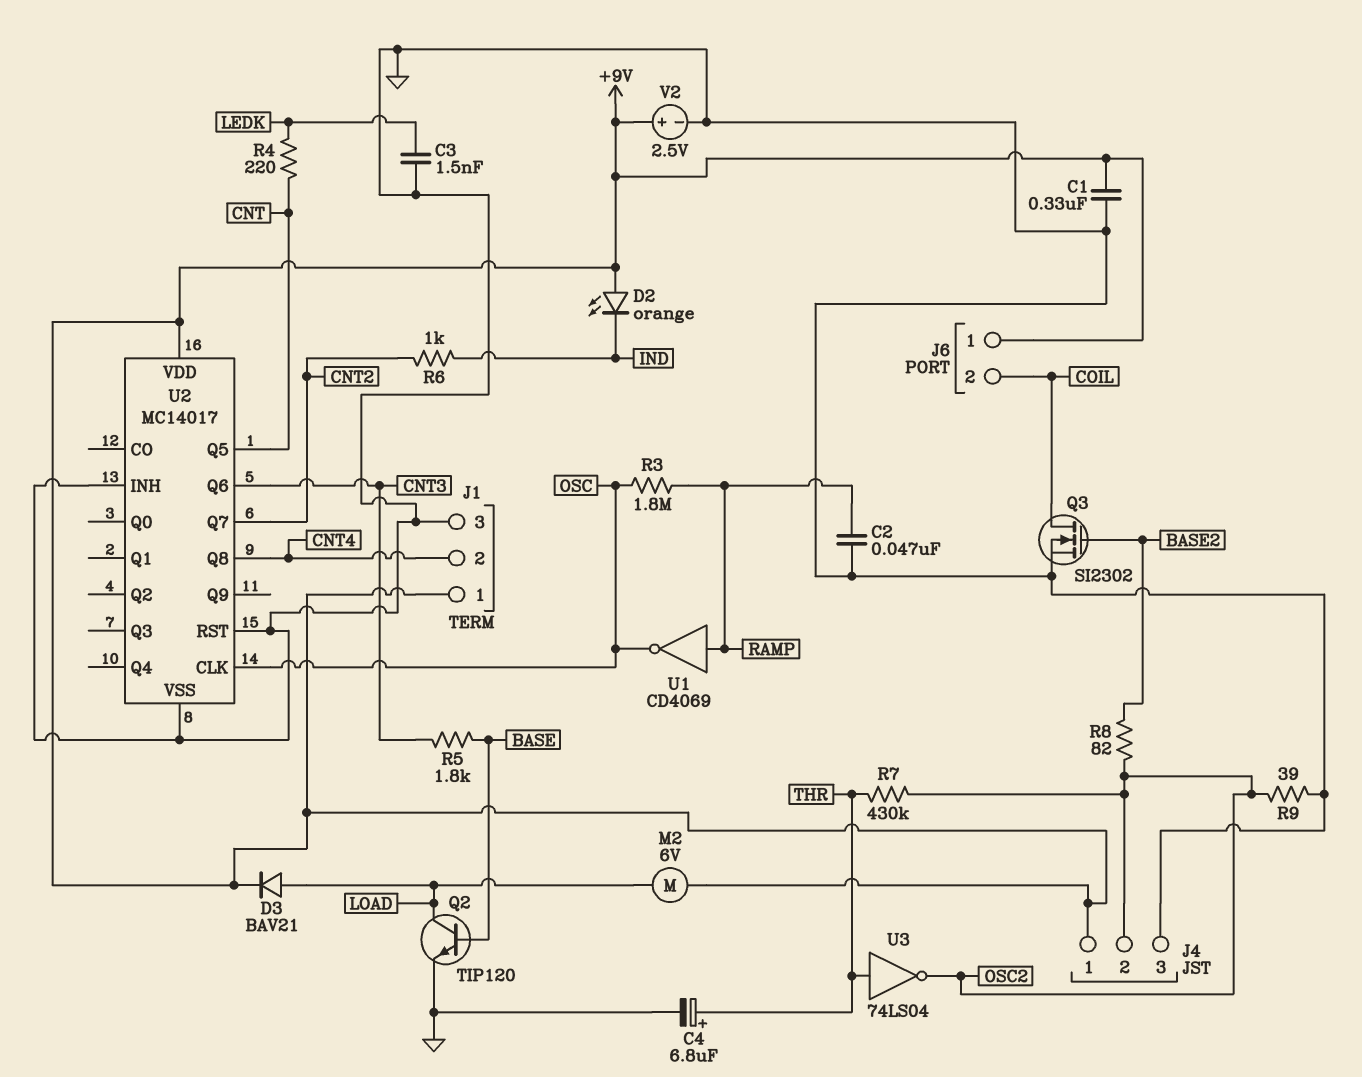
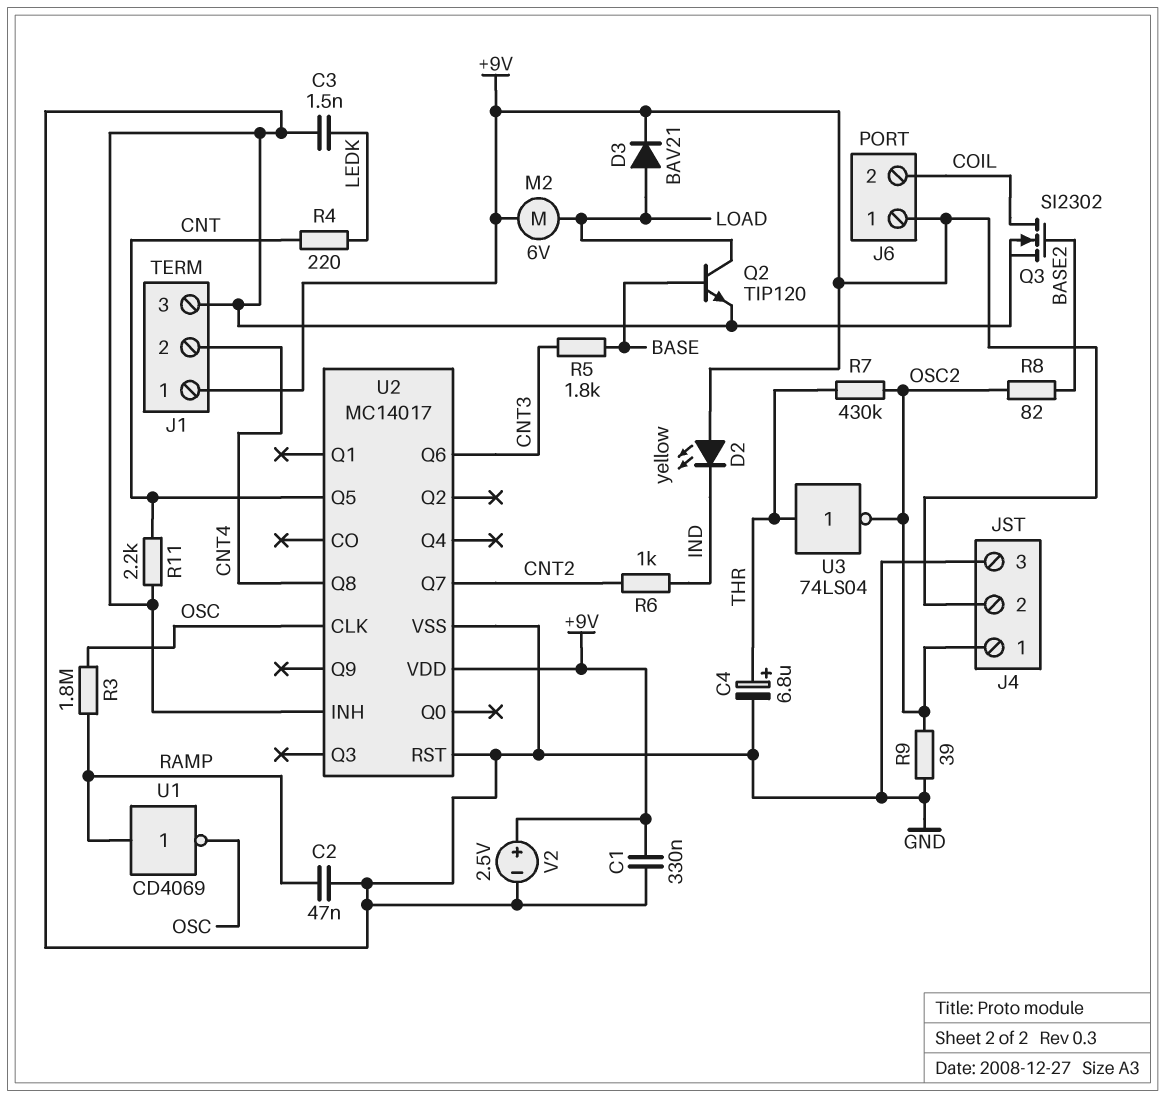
D2: LED orange (A +9V, K IND) -> LED yellow (A +9V, K IND)
J4 pin 1: +9V -> OSC2
J4 pin 2: OSC2 -> +9V
R11: none -> 2.2k (CNT, GND)

